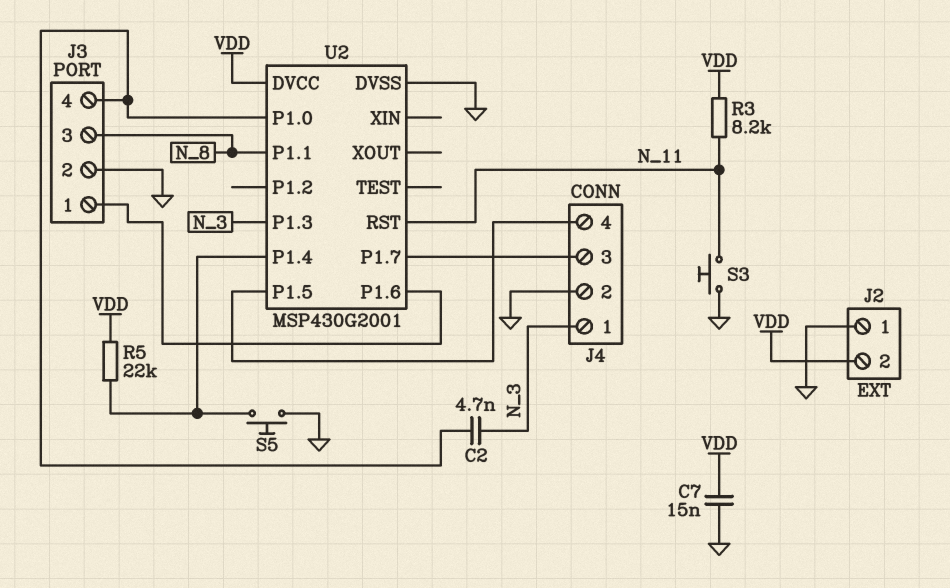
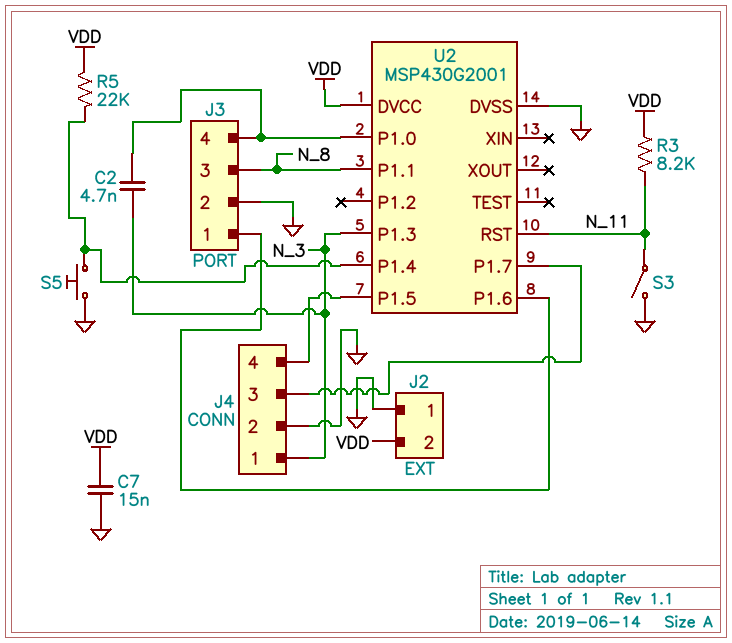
S3: button (GND, N_11) -> switch (GND, N_11)

